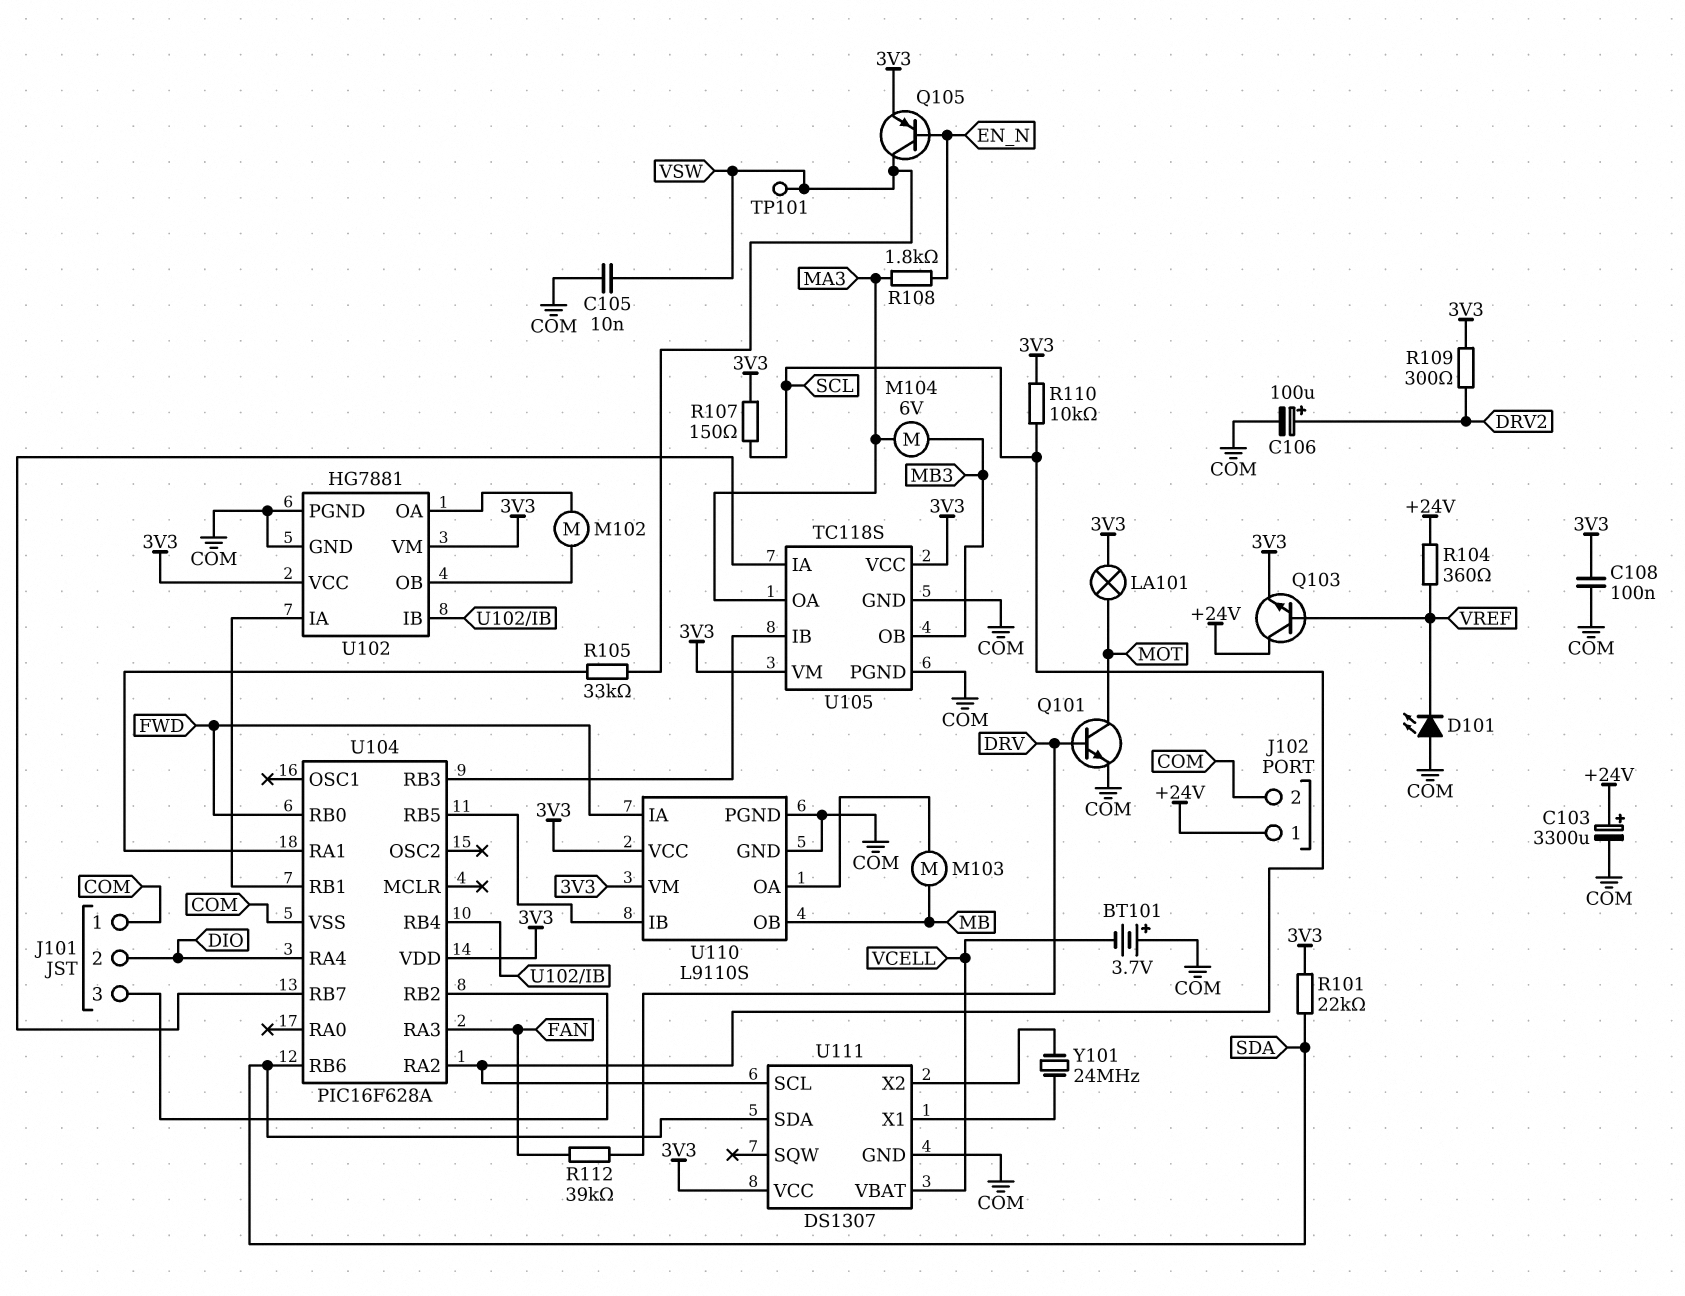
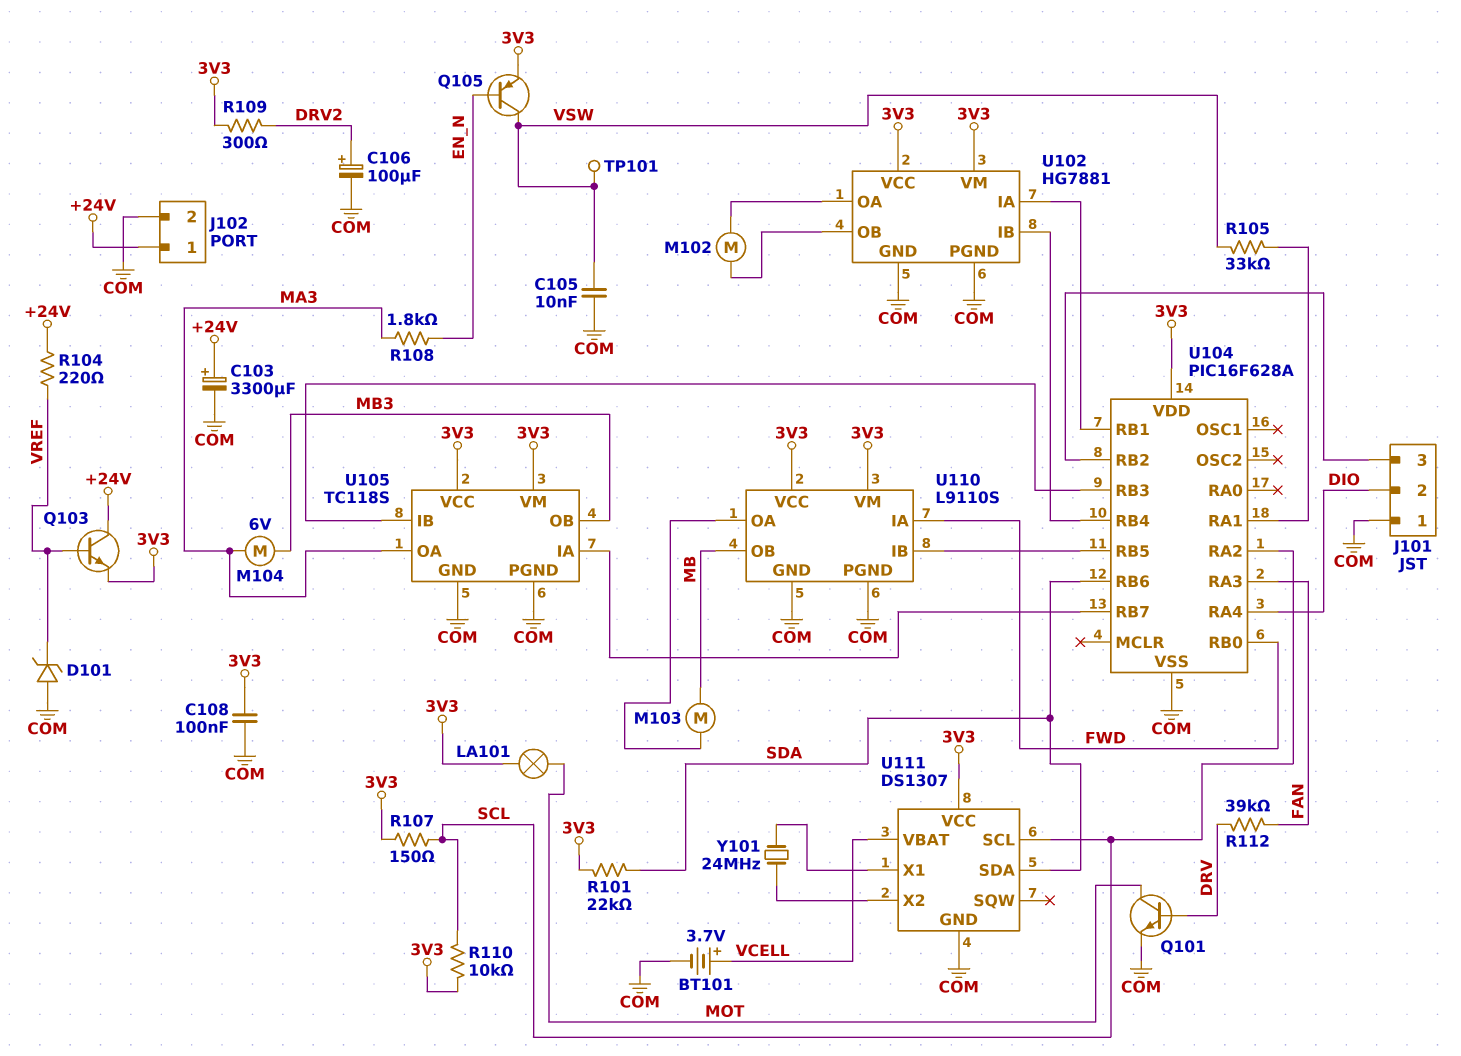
BT101: 3.7V (plus COM, minus VCELL) -> 3.7V (plus VCELL, minus COM)
D101: LED (A COM, K VREF) -> zener (A COM, K VREF)
R104: 360 (+24V, VREF) -> 220 (+24V, VREF)

